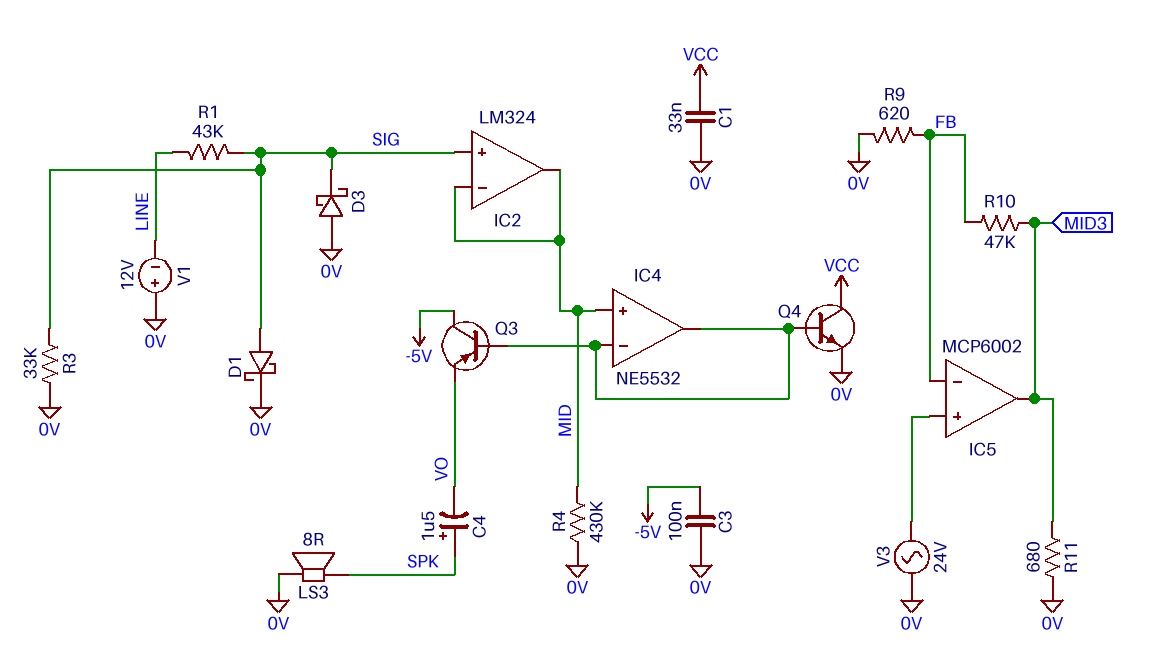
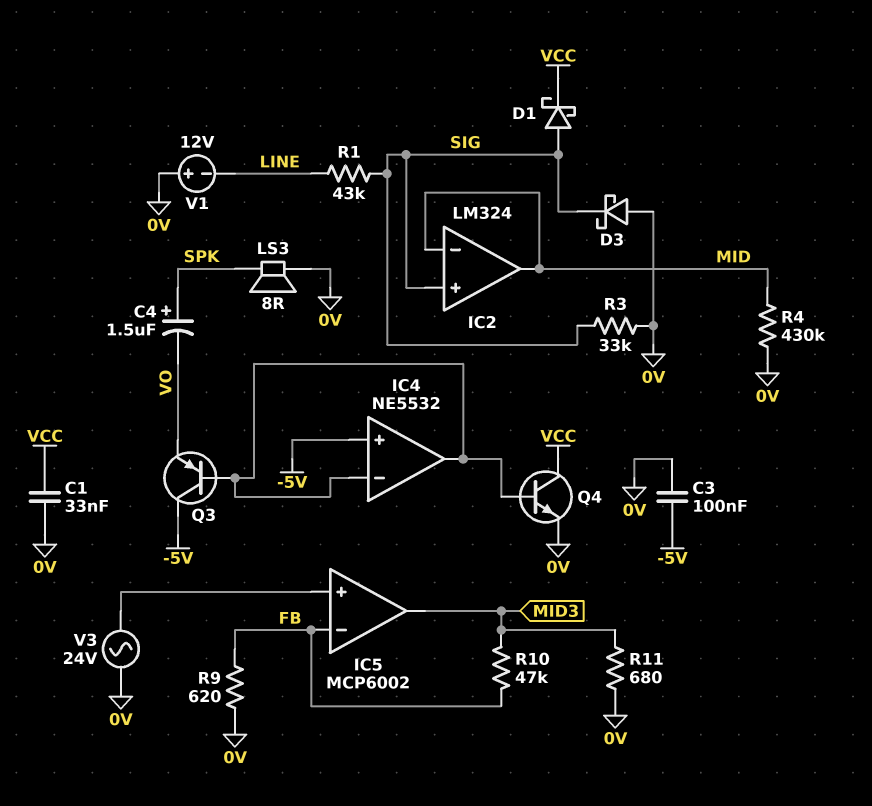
D1: schottky (A SIG, K 0V) -> schottky (A SIG, K VCC)
IC4 pin in+: MID -> -5V

